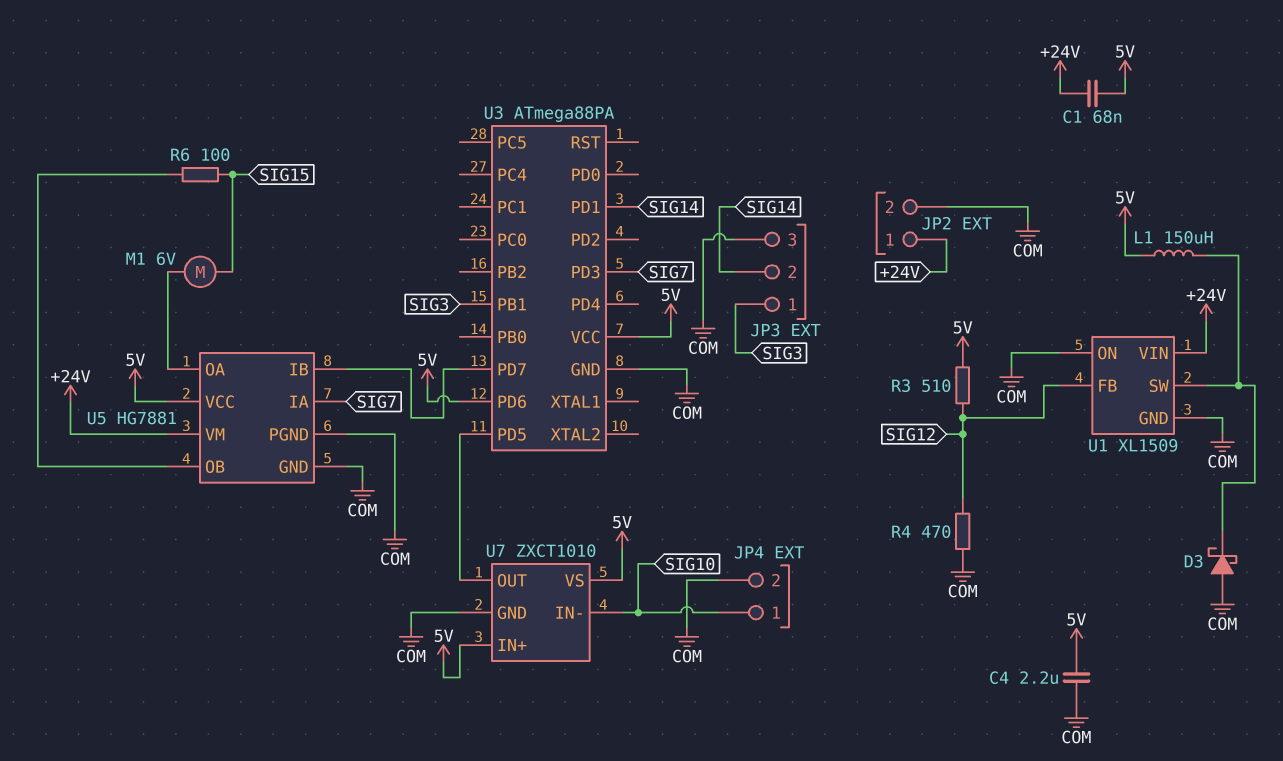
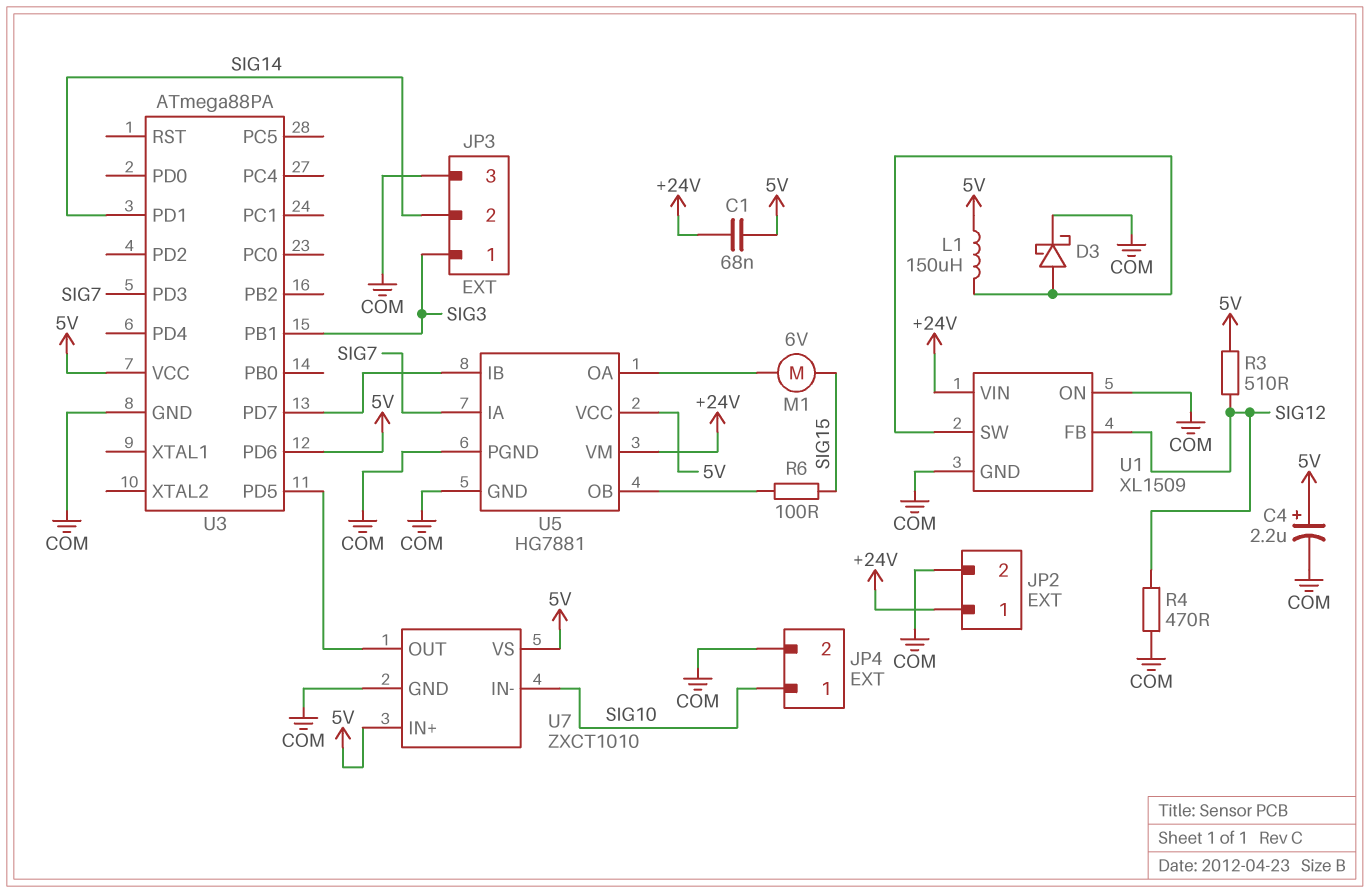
C4: 2.2uF (5V, COM) -> 2.2uF (plus 5V, minus COM)
D3: schottky (A COM, K U1/SW) -> schottky (A U1/SW, K COM)

